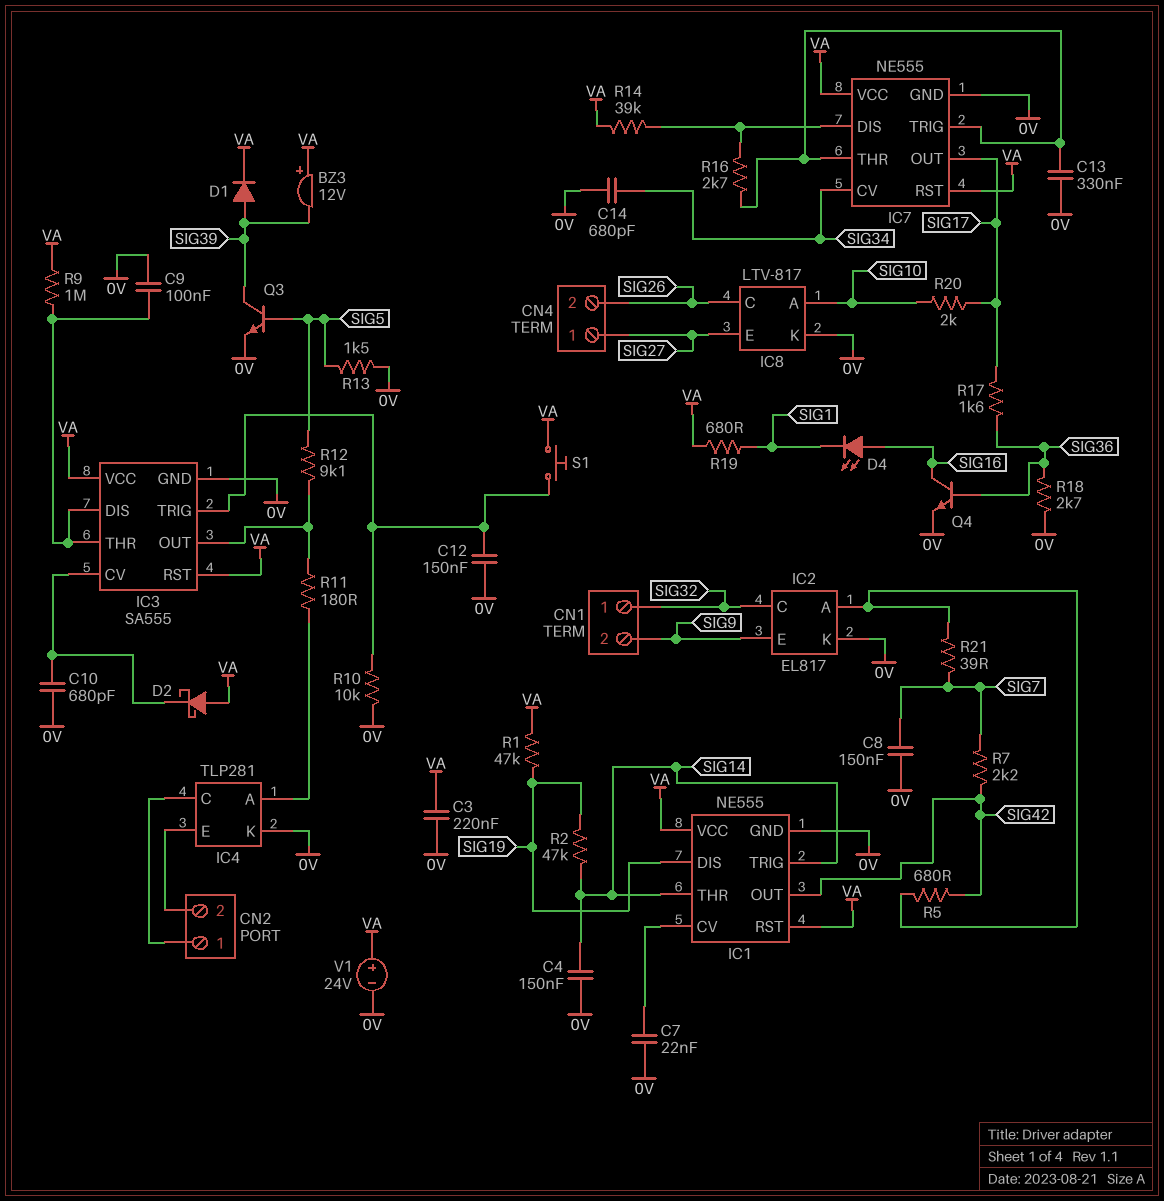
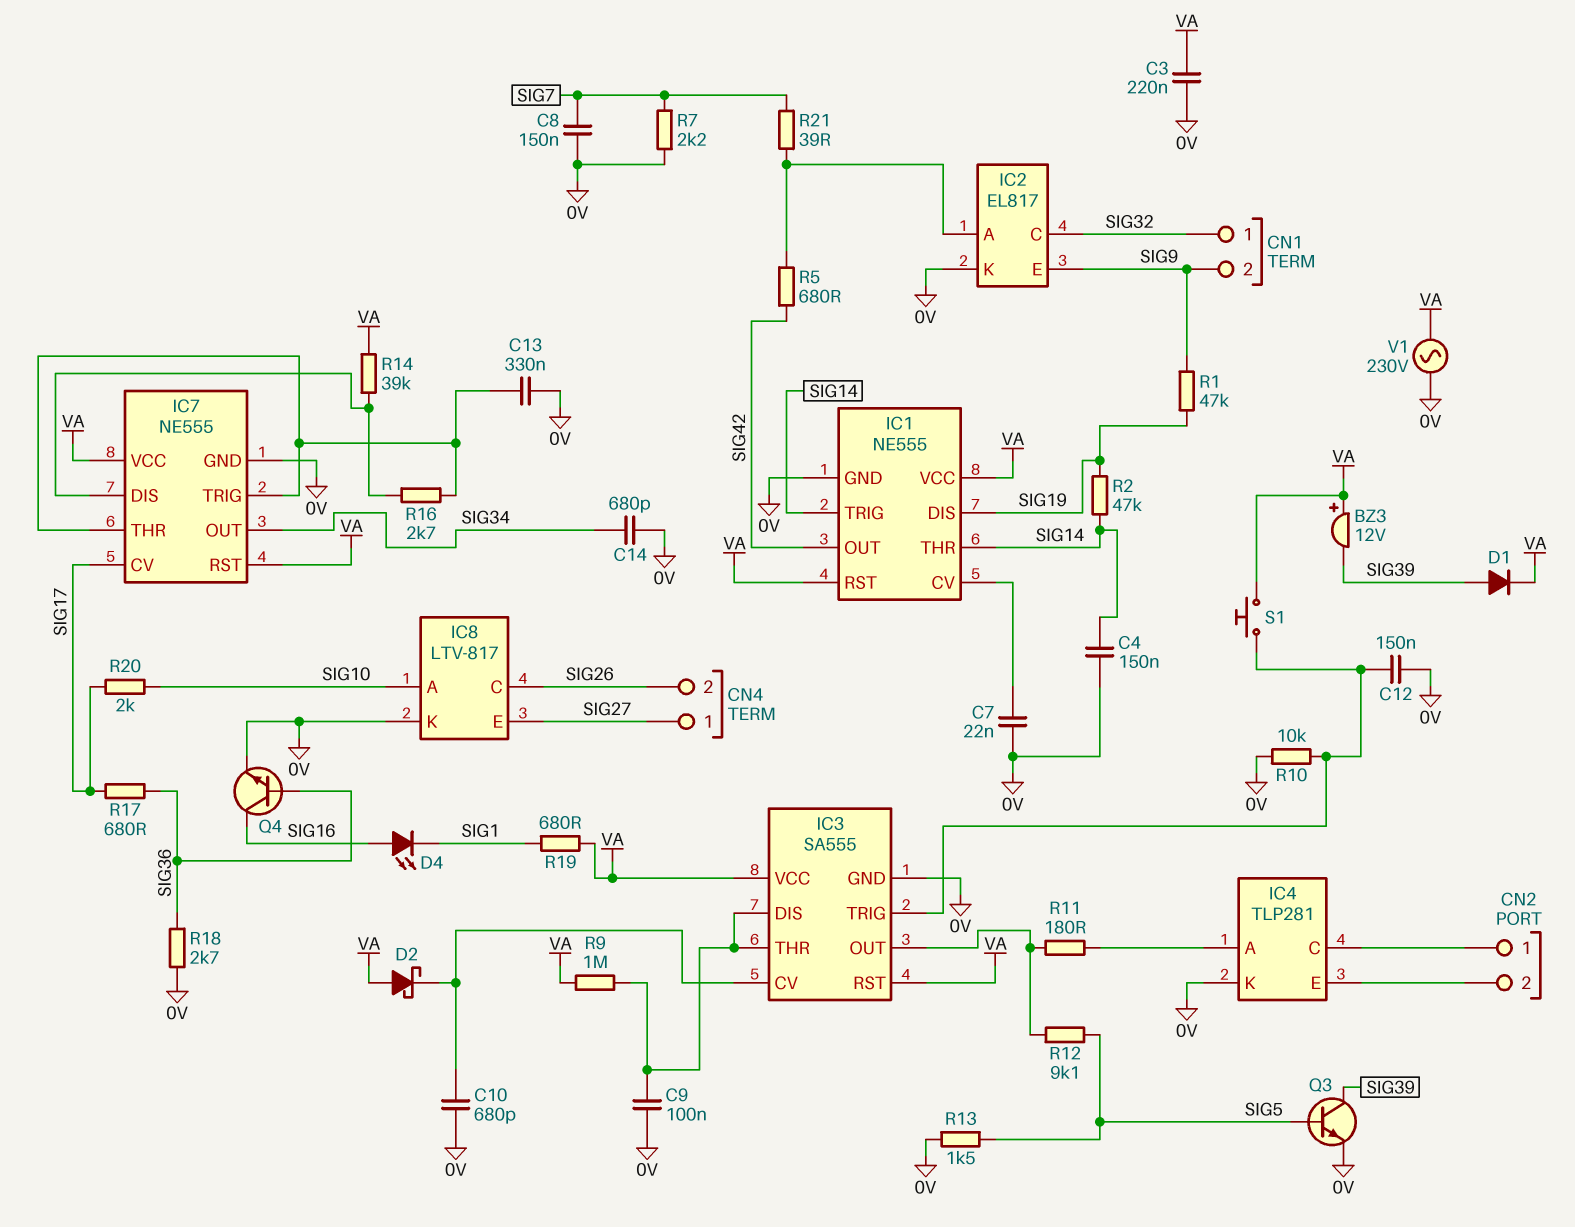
IC7 pin CV: SIG34 -> SIG17
IC7 pin OUT: SIG17 -> SIG34
R1: 47k (SIG19, VA) -> 47k (SIG9, SIG19)
R7: 2.2k (SIG7, SIG42) -> 2.2k (0V, SIG7)
R17: 1.6k (SIG17, SIG36) -> 680 (SIG17, SIG36)
V1: 24V (plus VA, minus 0V) -> AC 230V (0V, VA)

